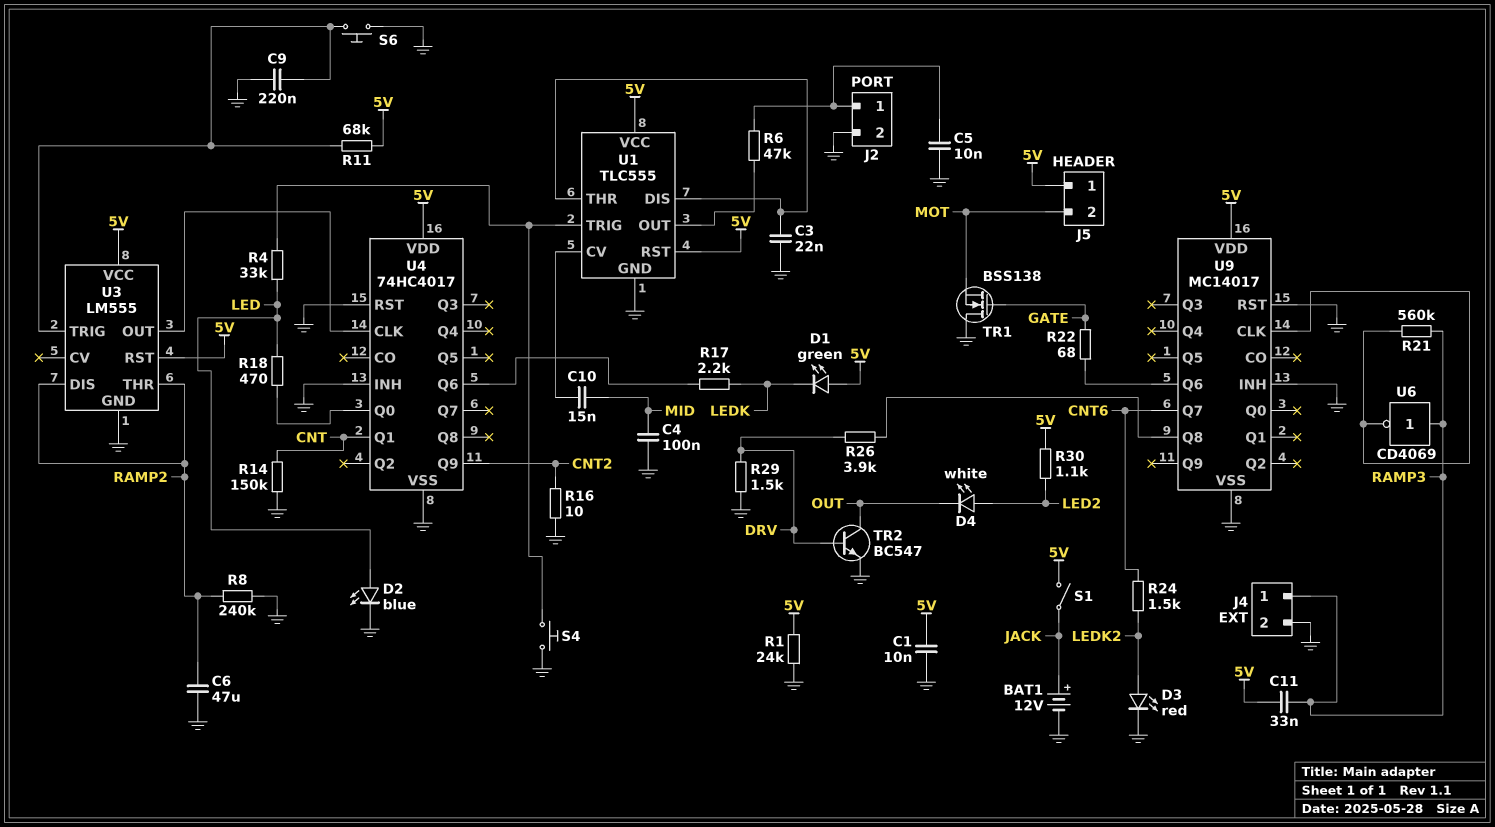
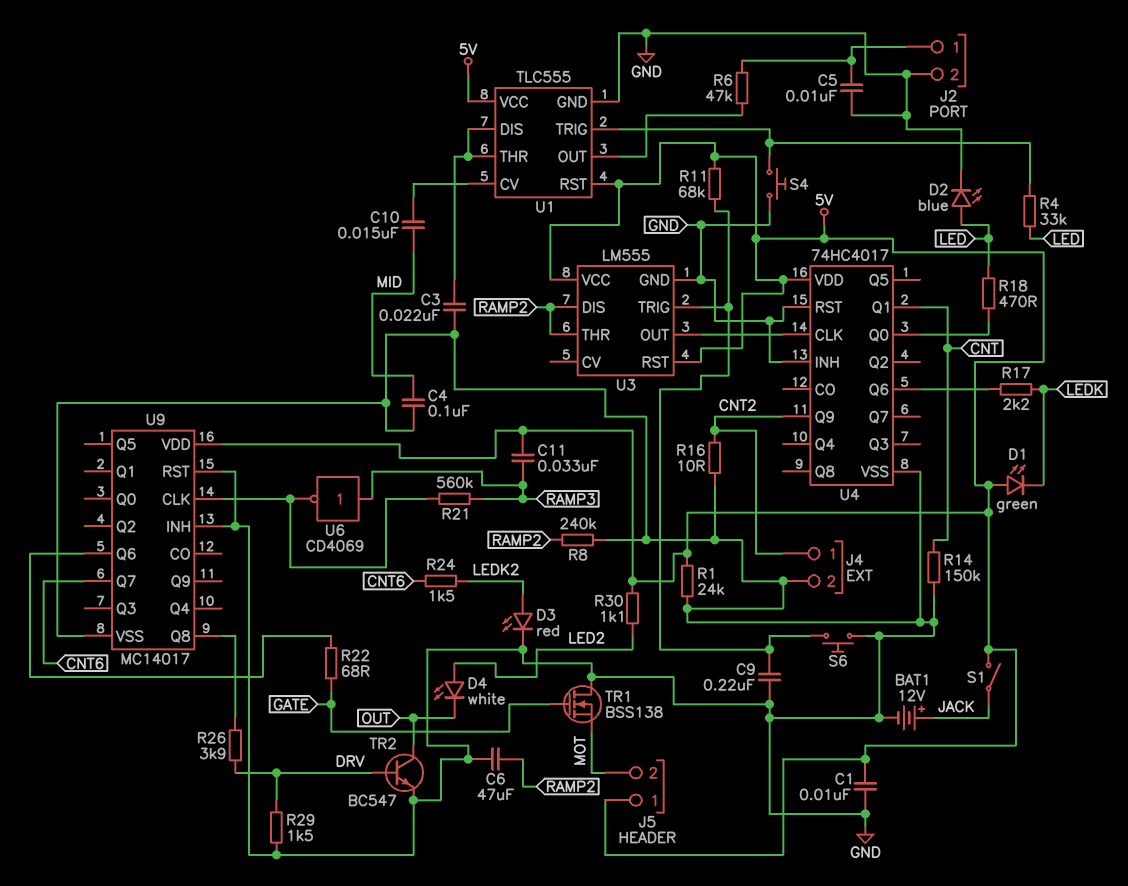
J4 pin 1: RAMP3 -> CNT2

